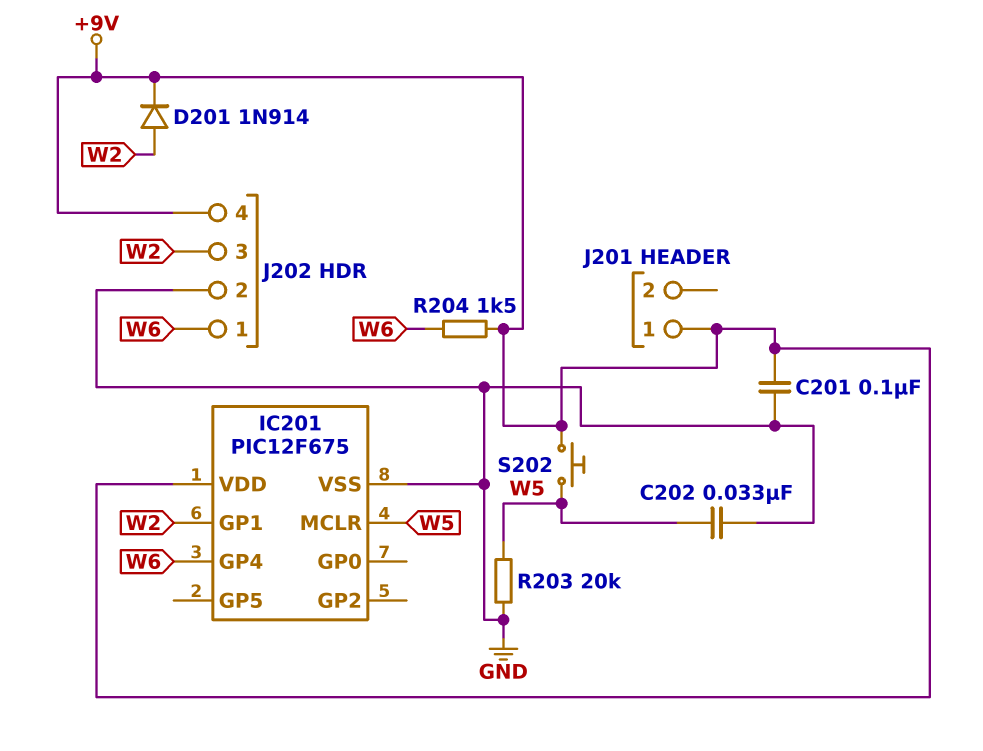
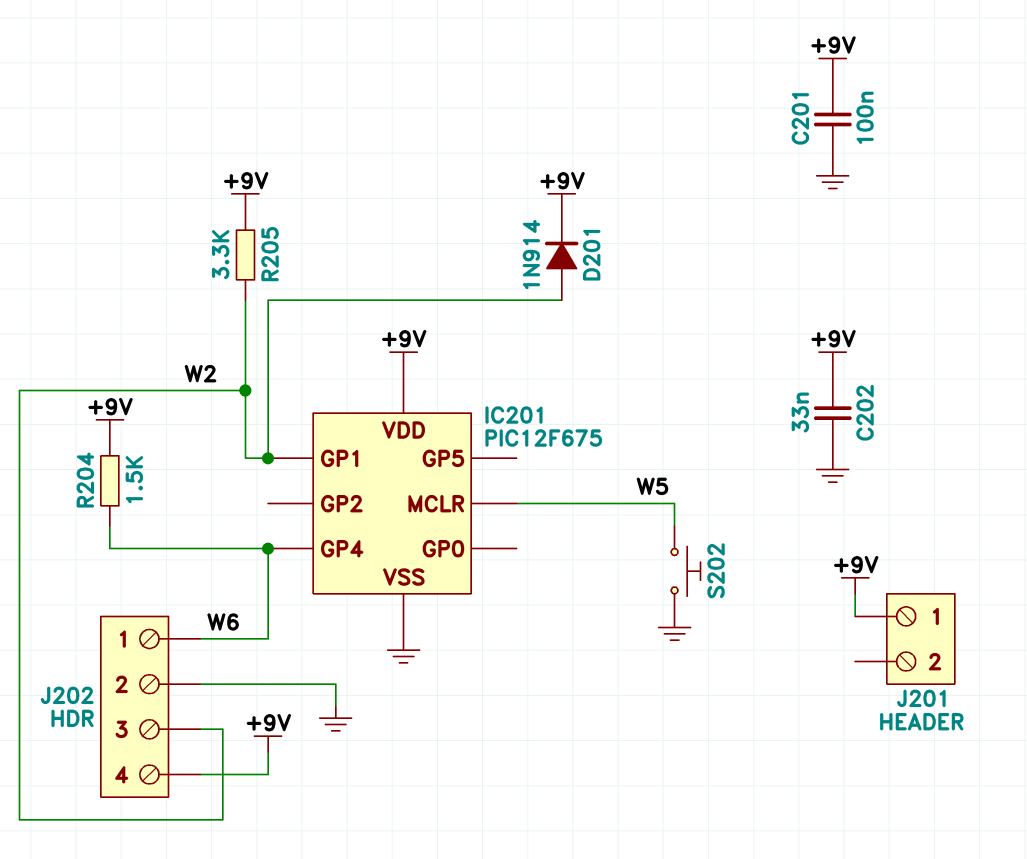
C202: 33nF (GND, W5) -> 33nF (+9V, GND)
R203: 20k (GND, W5) -> none
R205: none -> 3.3k (+9V, W2)
S202: button (+9V, W5) -> button (GND, W5)

